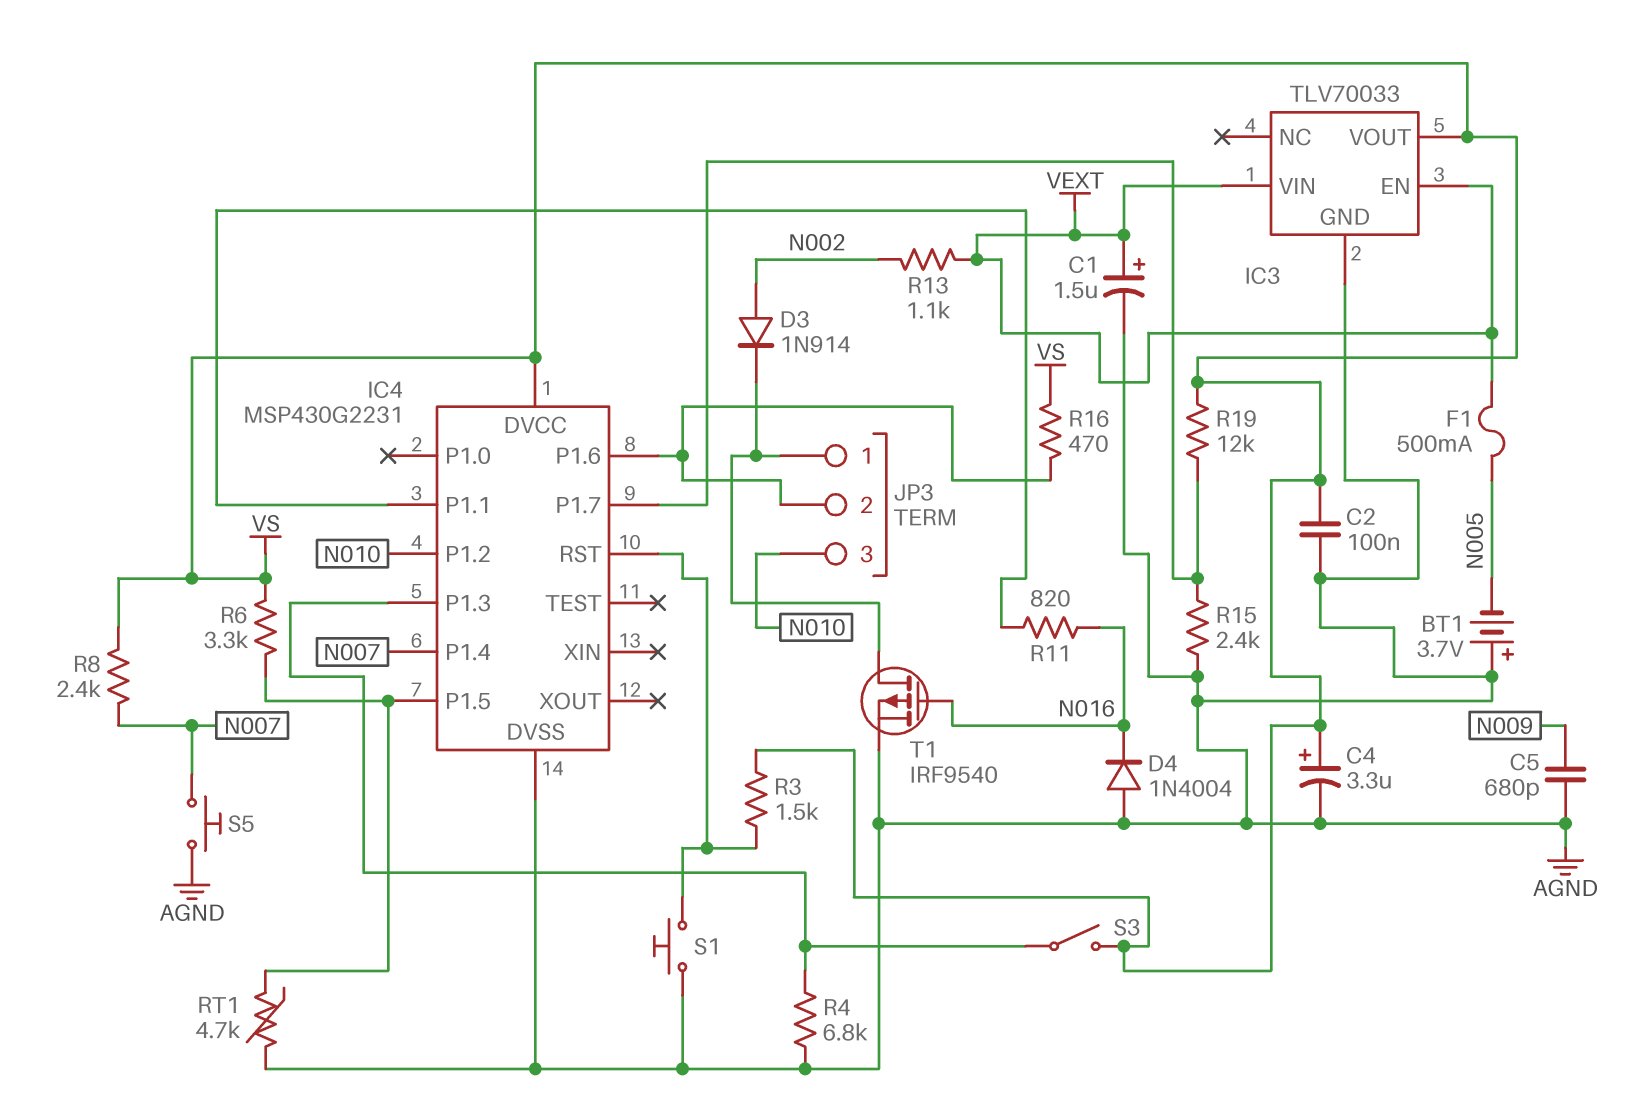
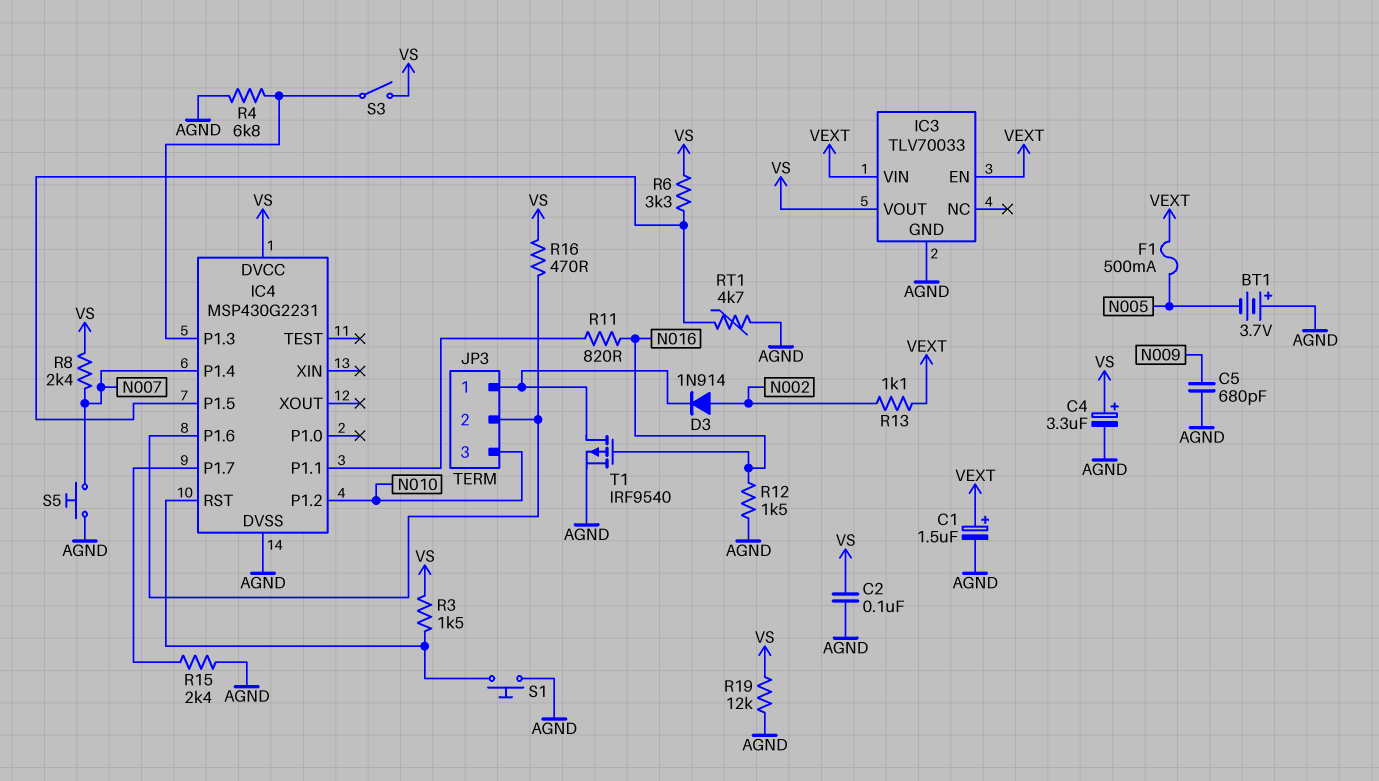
D4: diode 1N4004 (A AGND, K N016) -> none
R12: none -> 1.5k (AGND, N016)
R19: 12k (IC4/P1.7, VS) -> 12k (AGND, VS)

